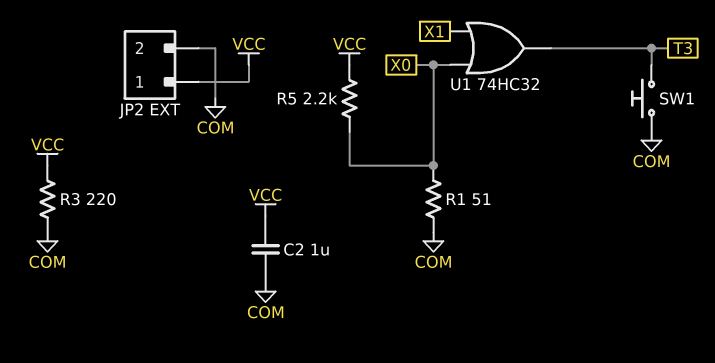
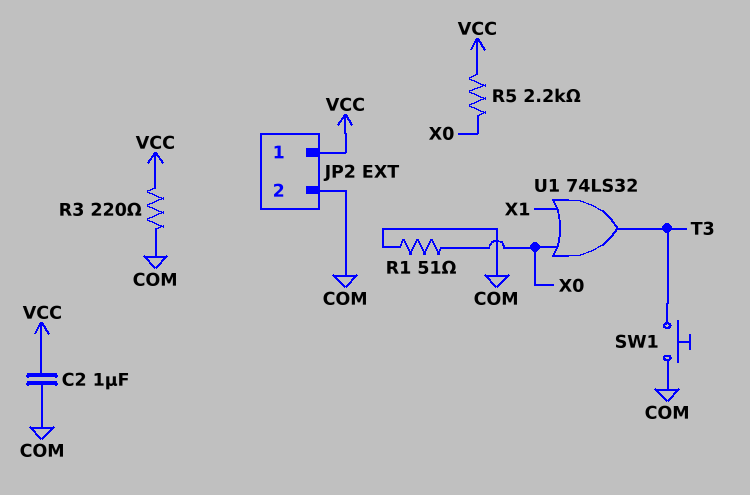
U1: OR 74HC32 (in X0, in X1, out T3) -> OR 74LS32 (in X0, in X1, out T3)

